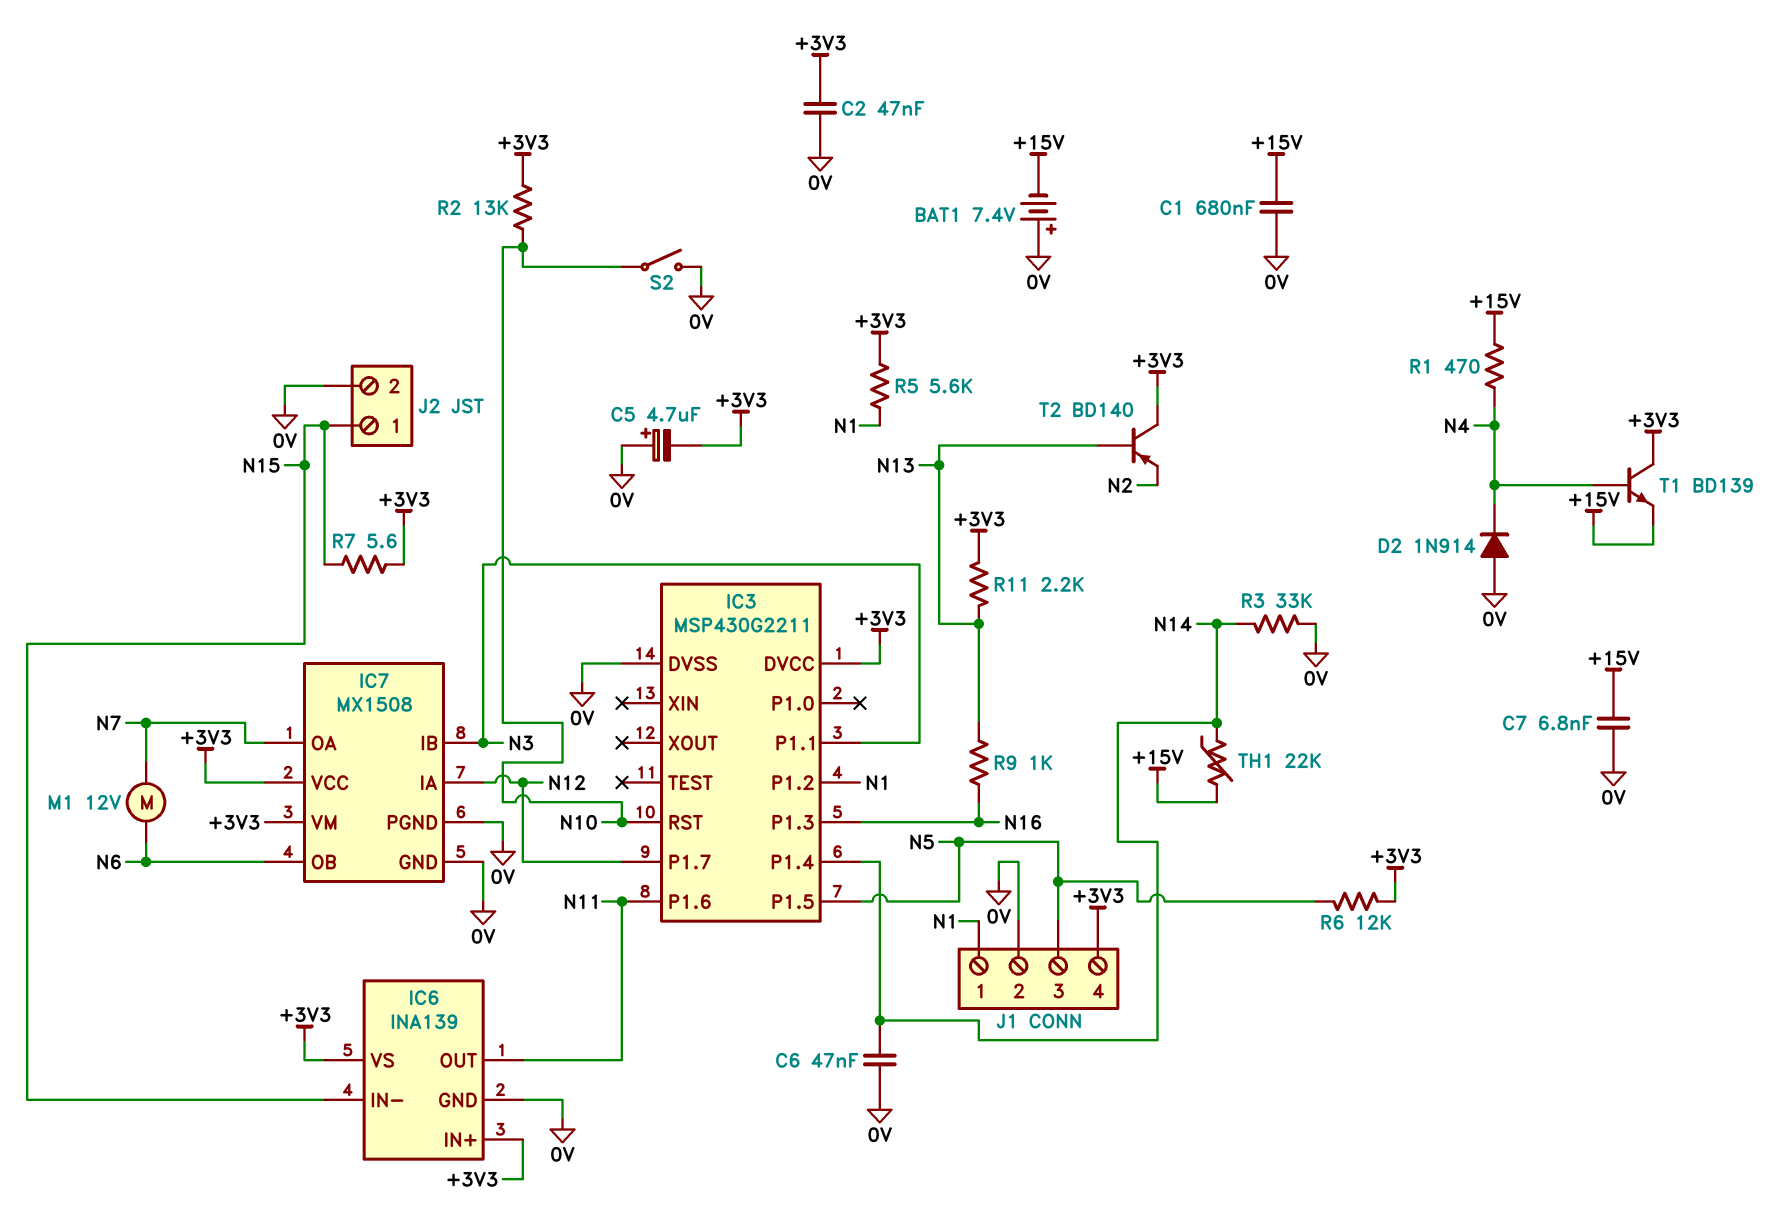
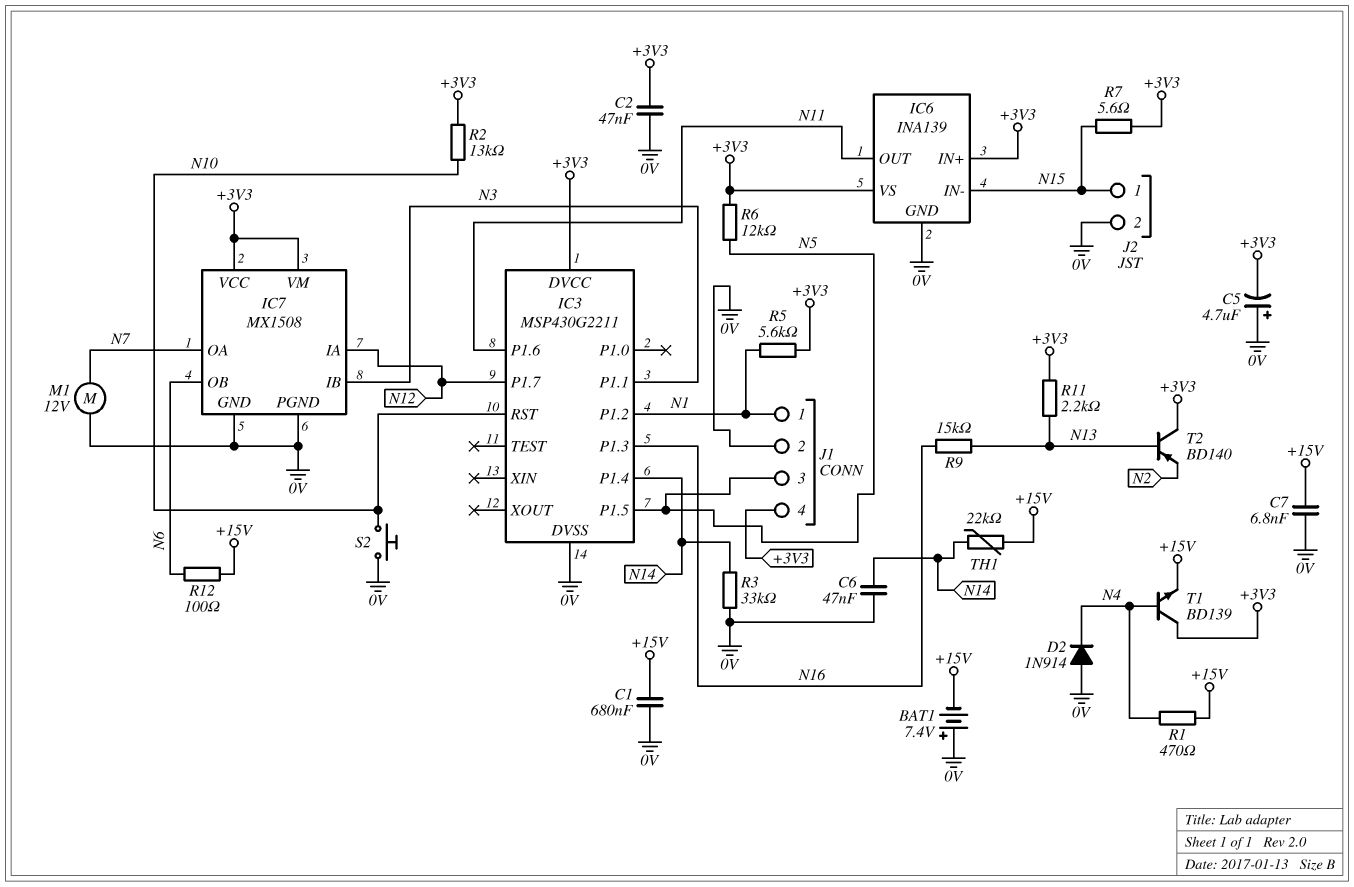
M1: motor 12V (N6, N7) -> motor 12V (0V, N7)
R9: 1k (N13, N16) -> 15k (N13, N16)
R12: none -> 100 (+15V, N6)
S2: switch (0V, N10) -> button (0V, N10)

